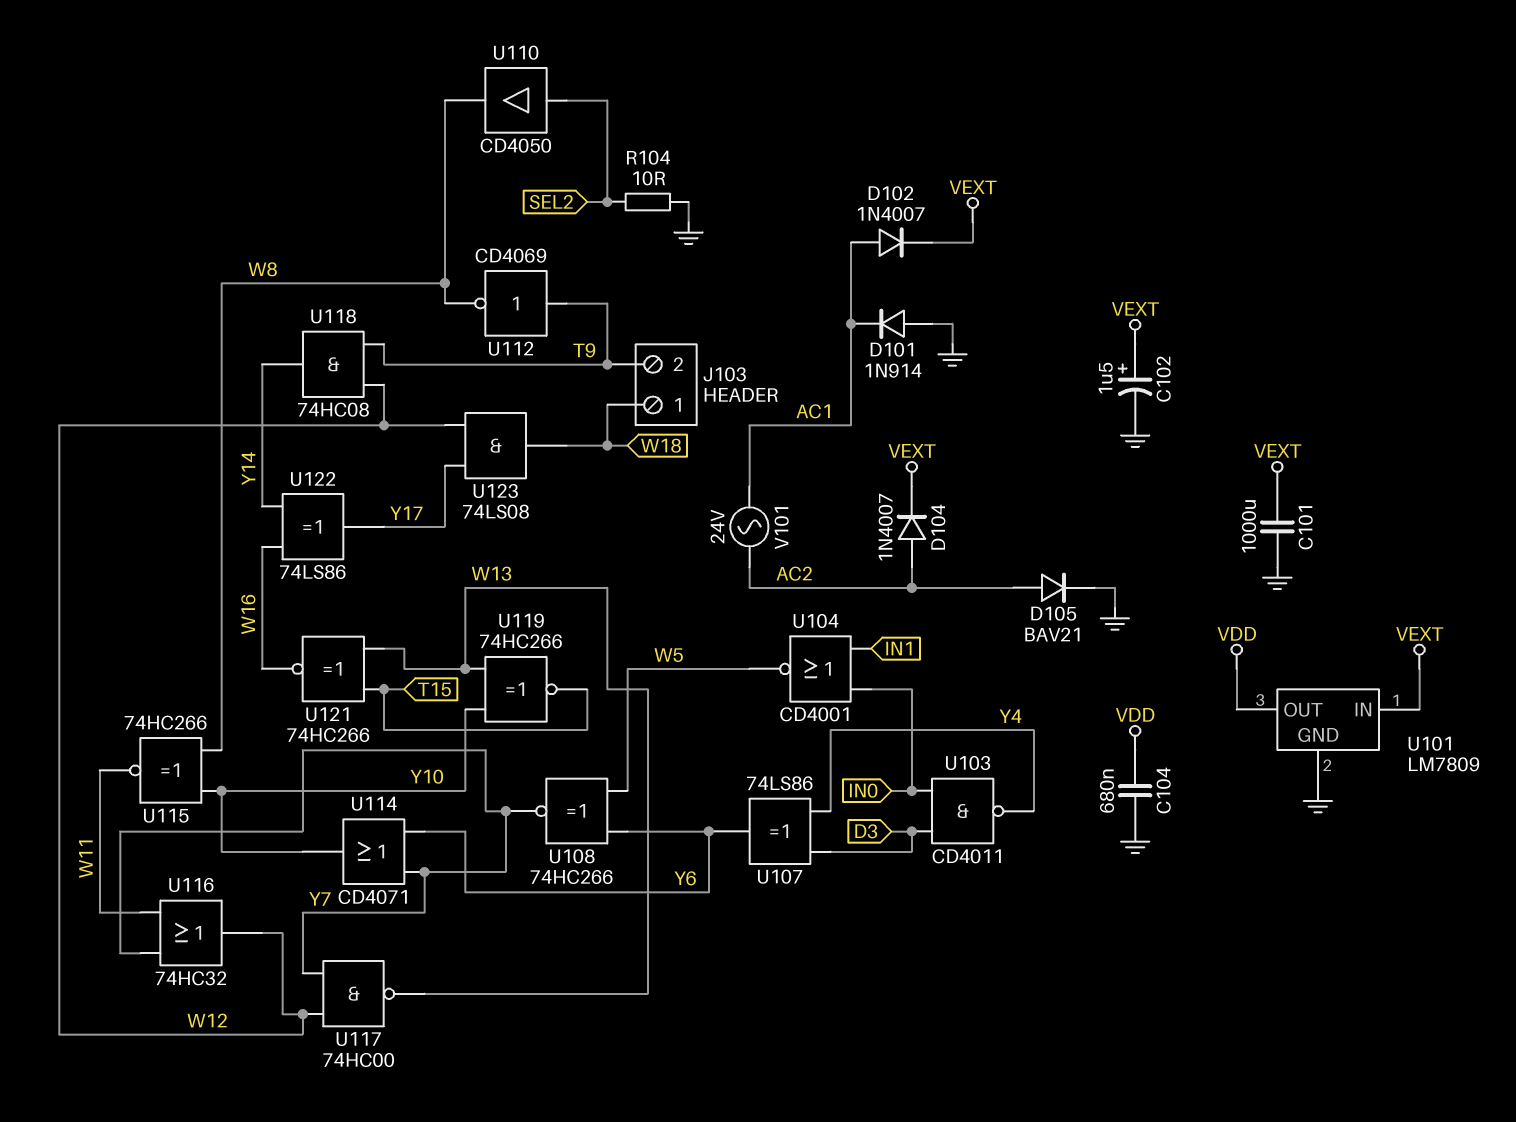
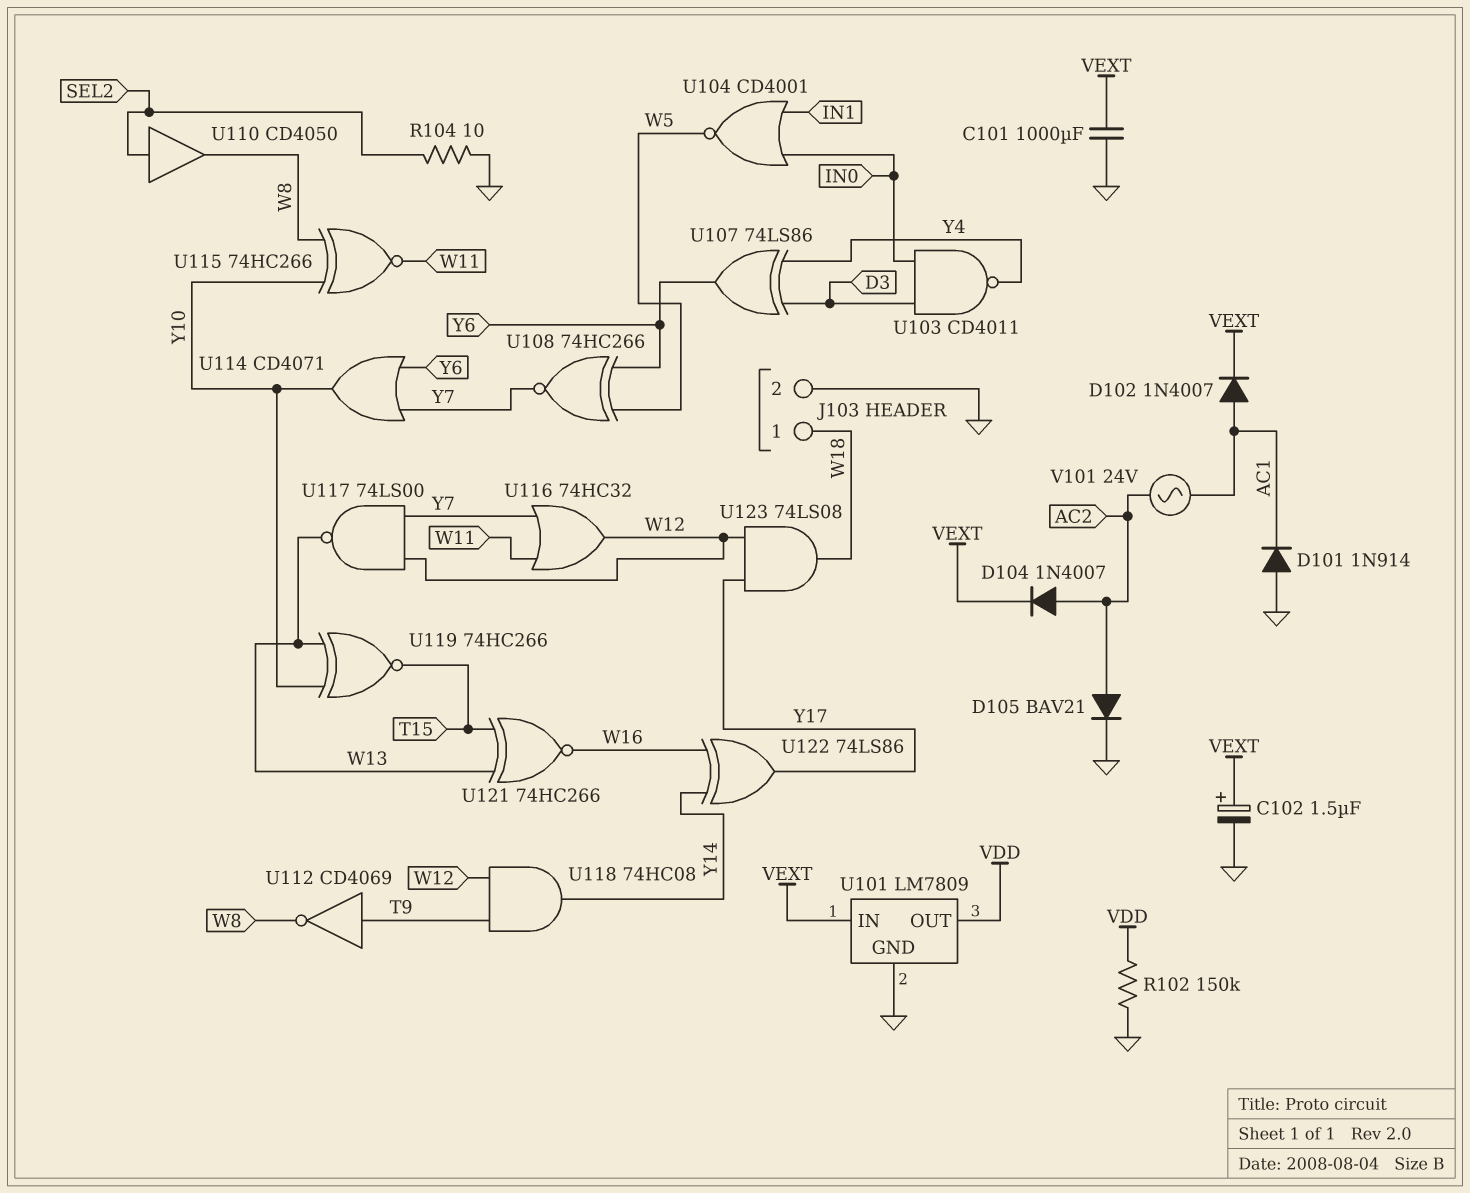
C104: 680nF (GND, VDD) -> none
J103 pin 2: T9 -> GND
R102: none -> 150k (GND, VDD)
U117: NAND 74HC00 (in W12, in Y7, out W13) -> NAND 74LS00 (in W12, in Y7, out W13)

